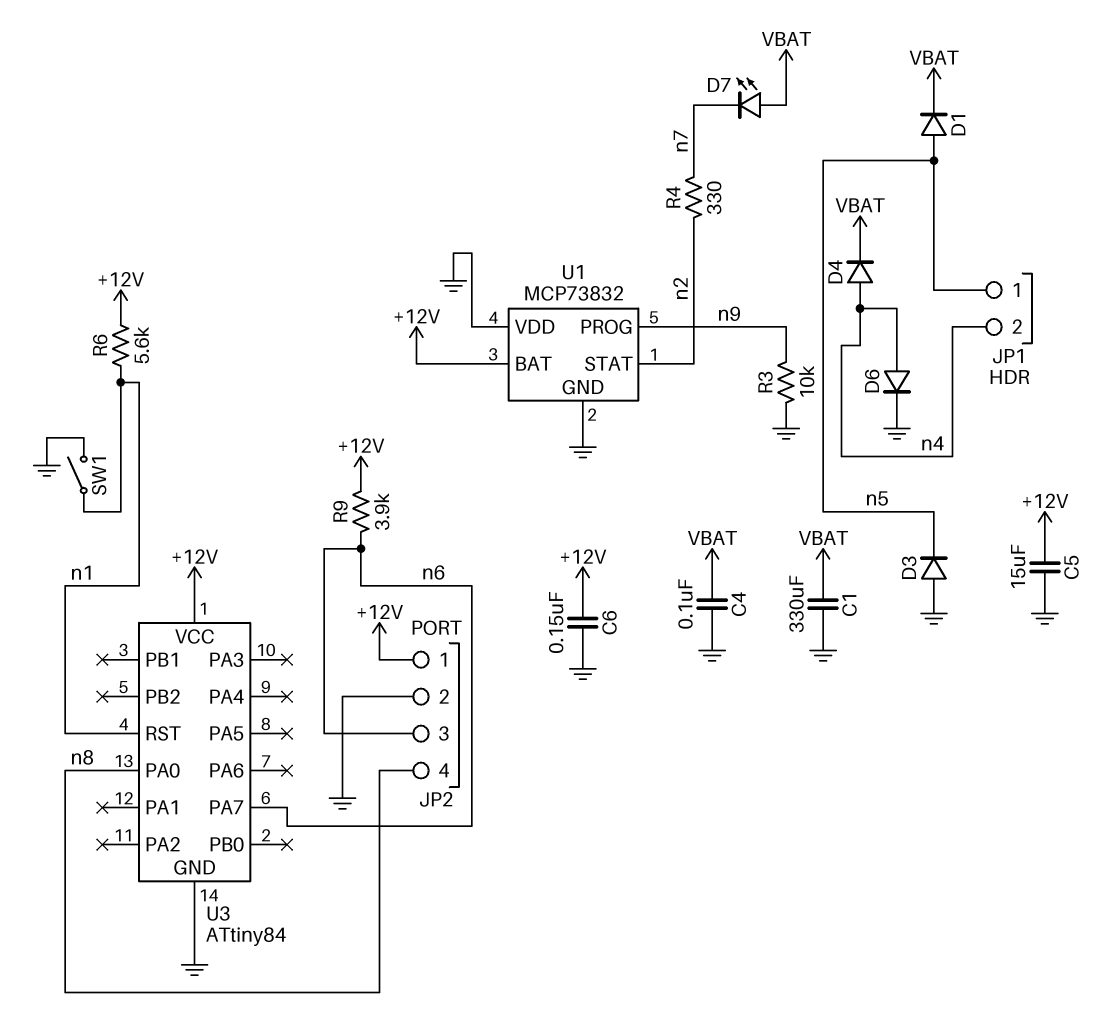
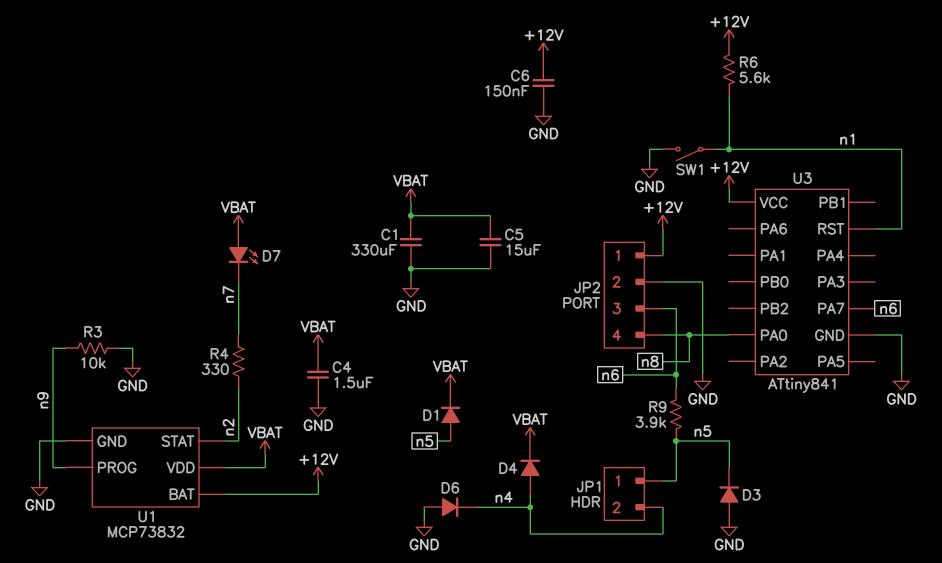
C4: 100nF (GND, VBAT) -> 1.5uF (GND, VBAT)
C5: 15uF (+12V, GND) -> 15uF (GND, VBAT)
D6: diode (A n4, K GND) -> diode (A GND, K n4)
R9: 3.9k (+12V, n6) -> 3.9k (n5, n6)
U1 pin VDD: GND -> VBAT
U3: ATtiny84 -> ATtiny841

